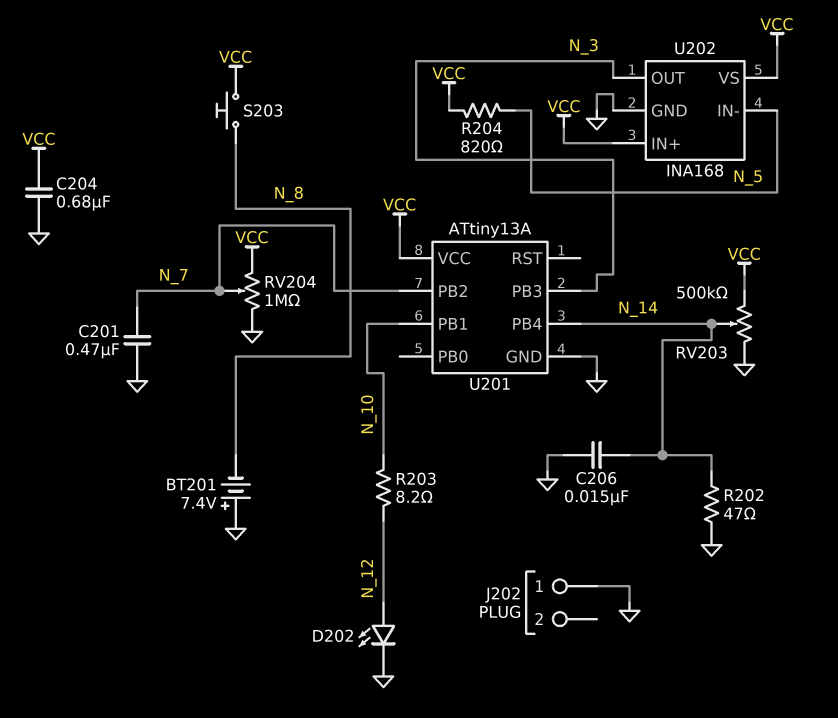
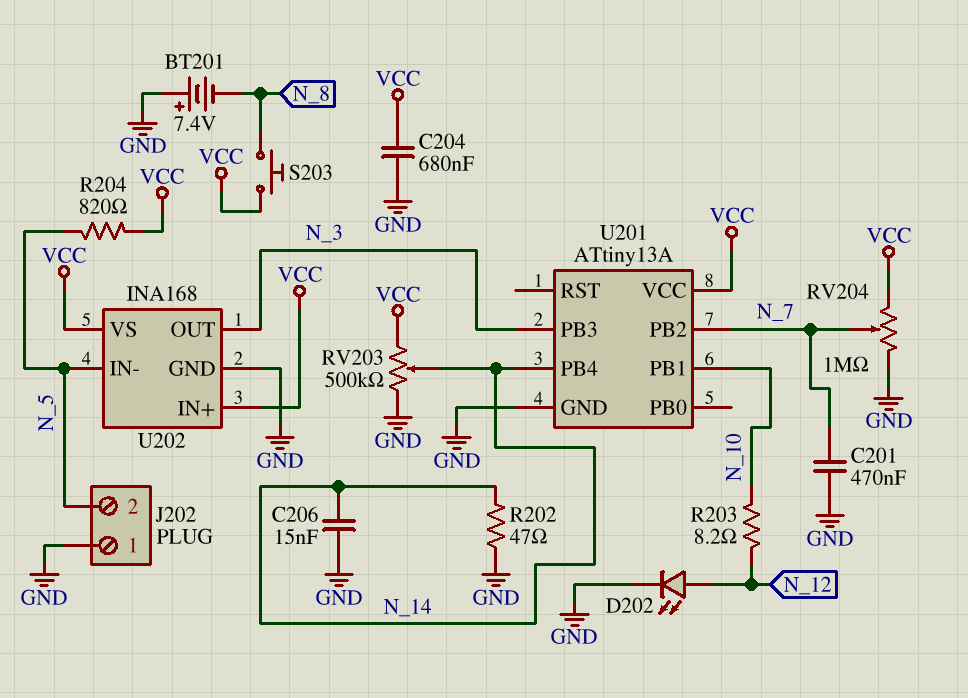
J202 pin 2: none -> N_5

